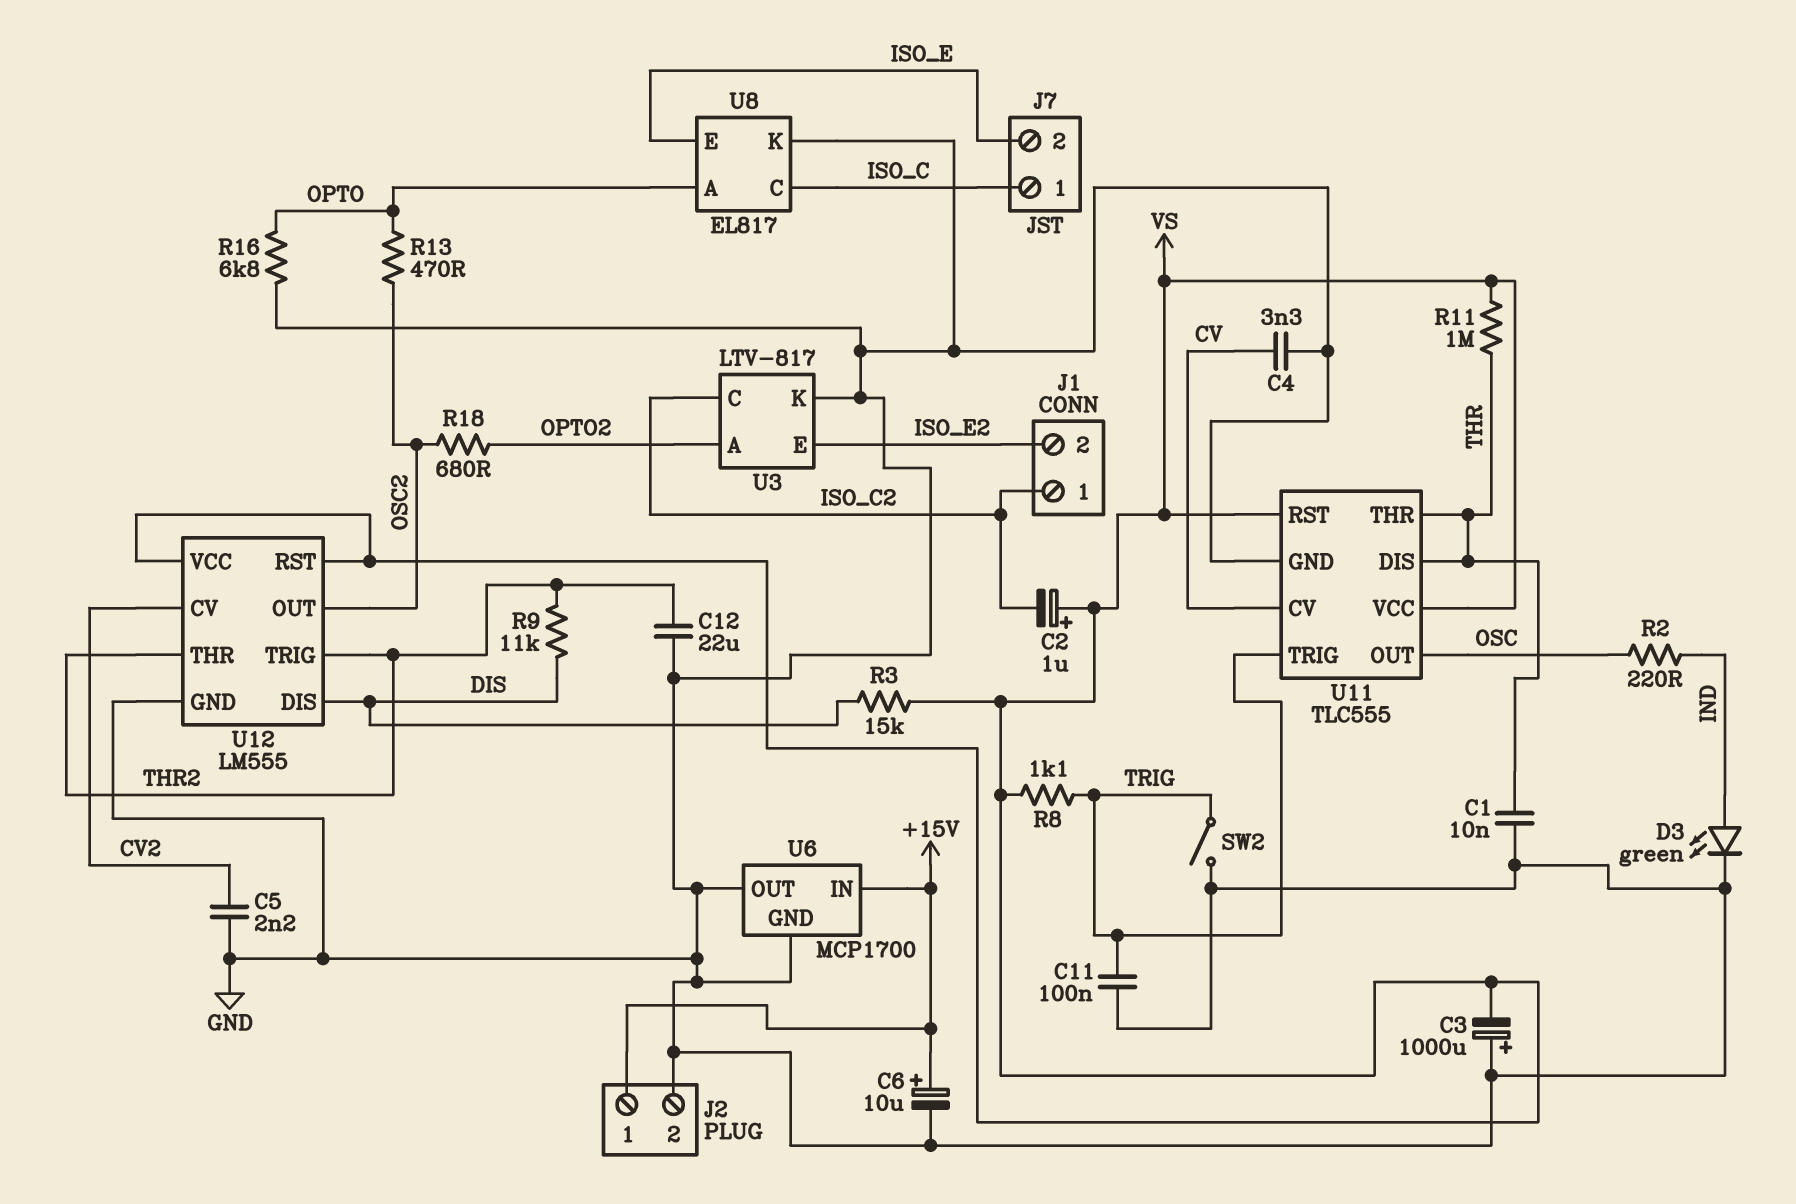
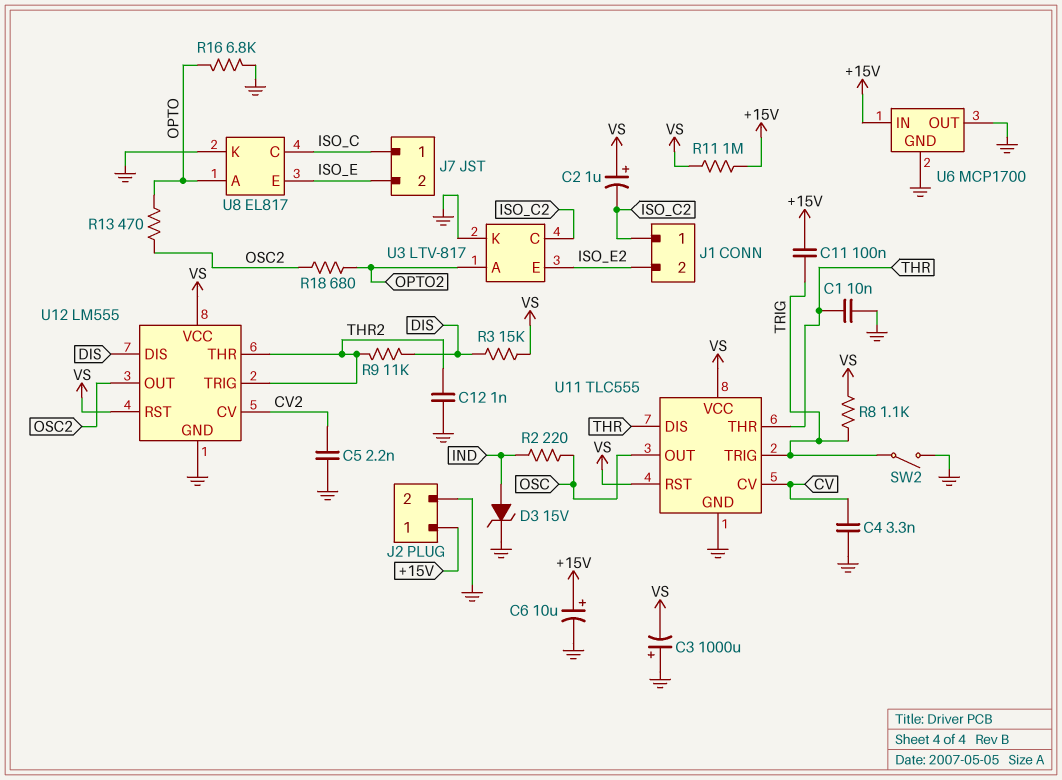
C11: 100nF (GND, TRIG) -> 100nF (+15V, TRIG)
C12: 22uF (GND, THR2) -> 1nF (GND, THR2)
D3: LED green (A IND, K GND) -> zener 15V (A IND, K GND)
R11: 1M (THR, VS) -> 1M (+15V, VS)

